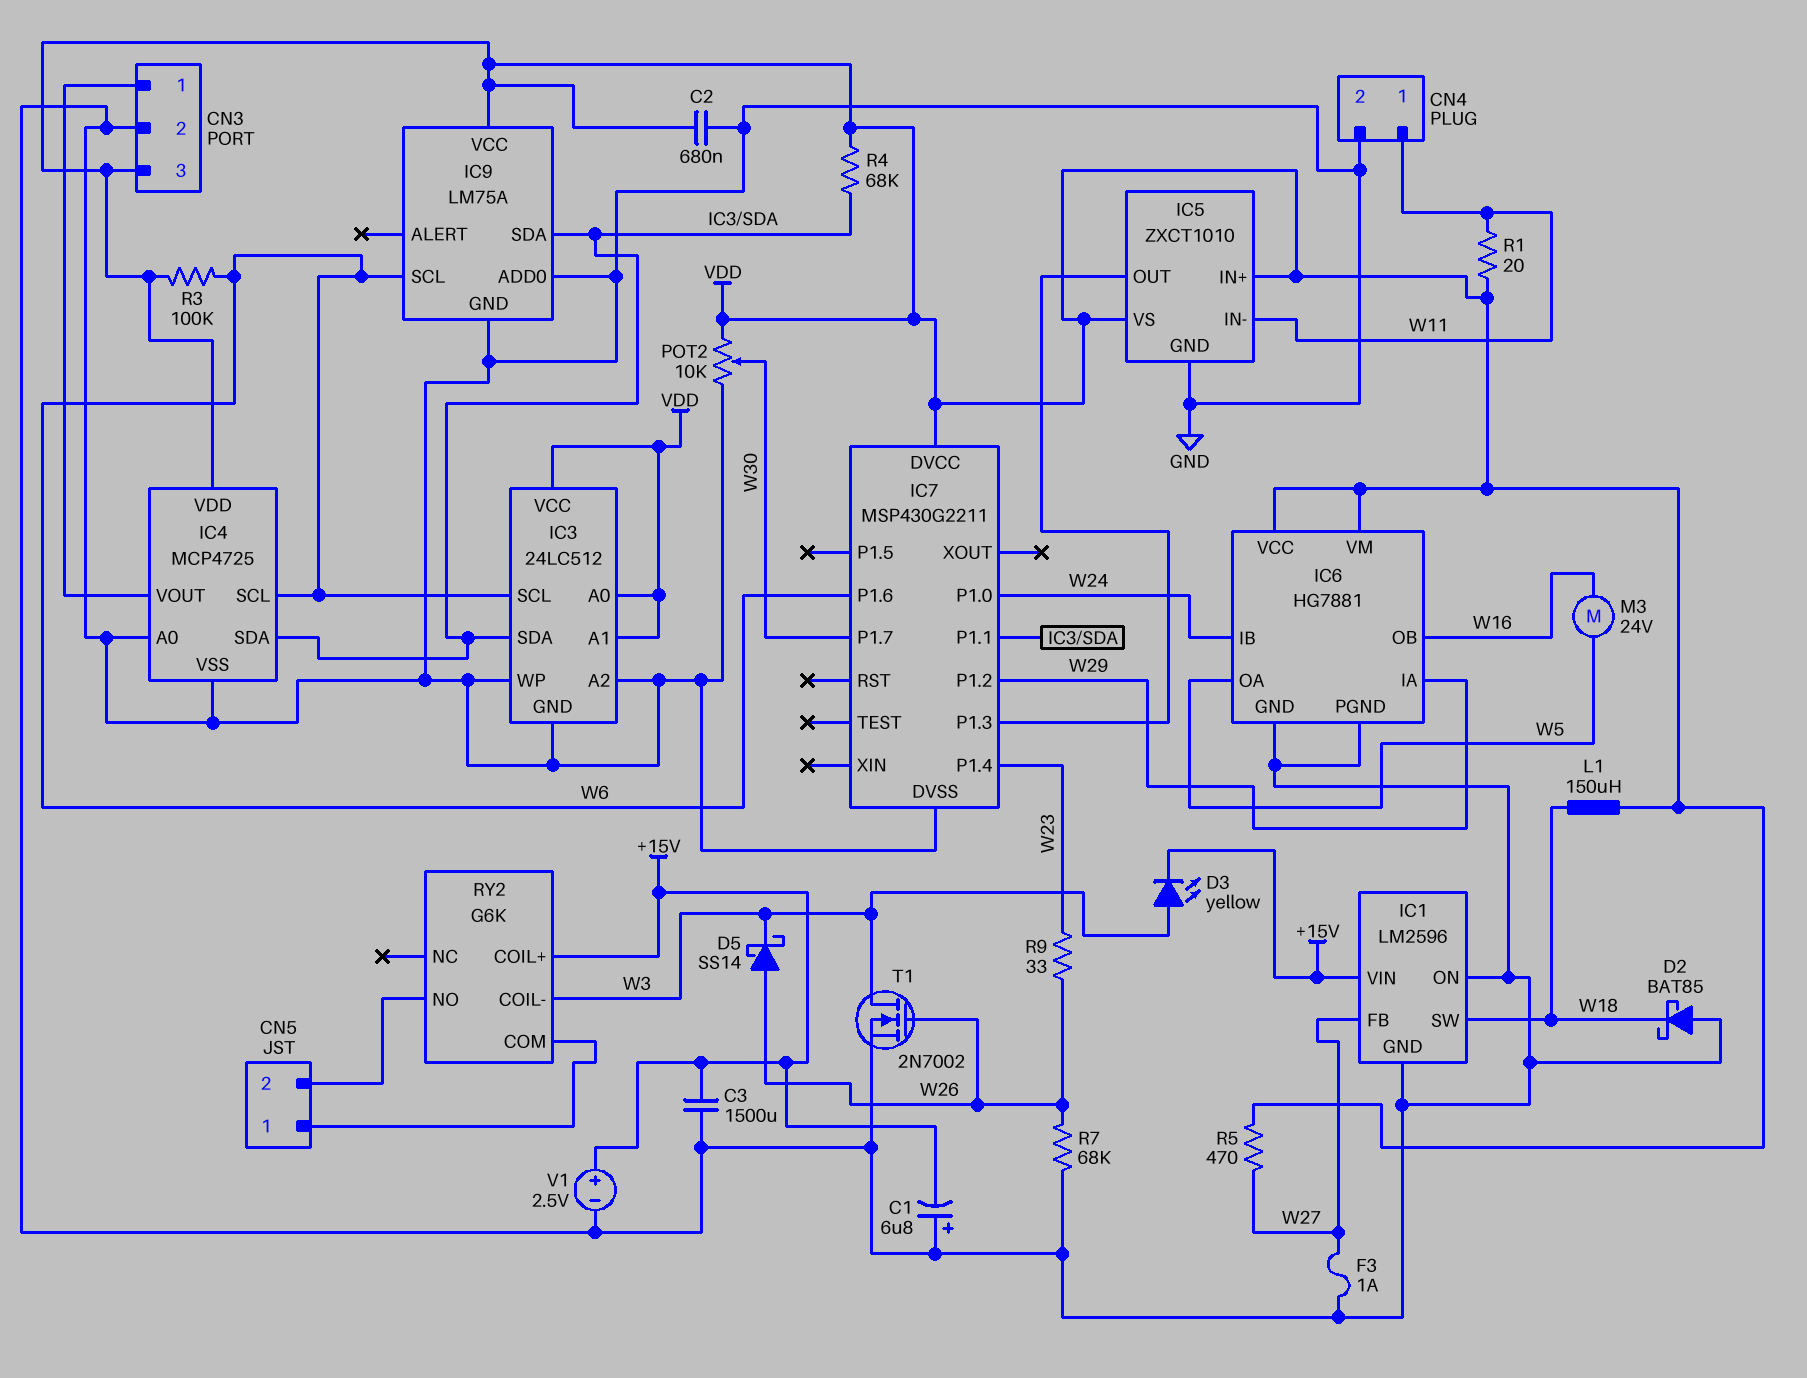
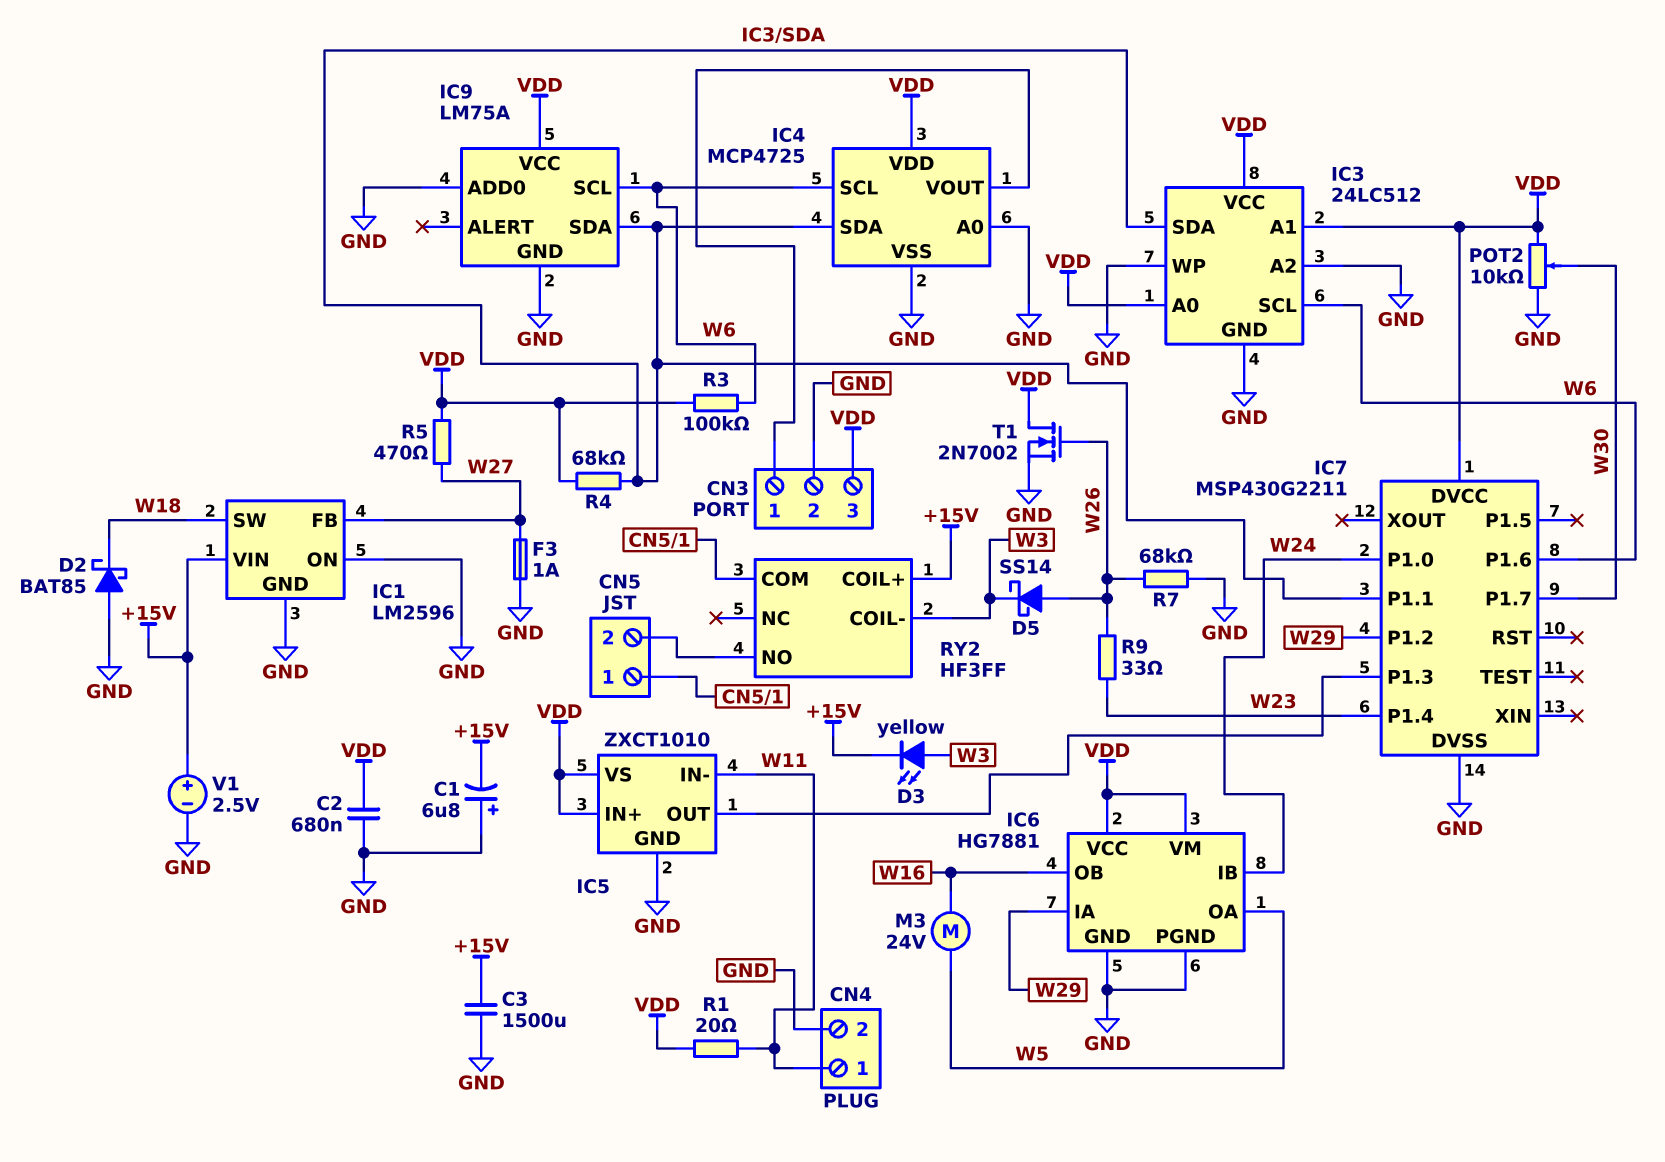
L1: 150uH (VDD, W18) -> none
RY2: G6K -> HF3FF
T1: NMOS 2N7002 (G W26, D W3, S GND) -> NMOS 2N7002 (G W26, D VDD, S GND)

